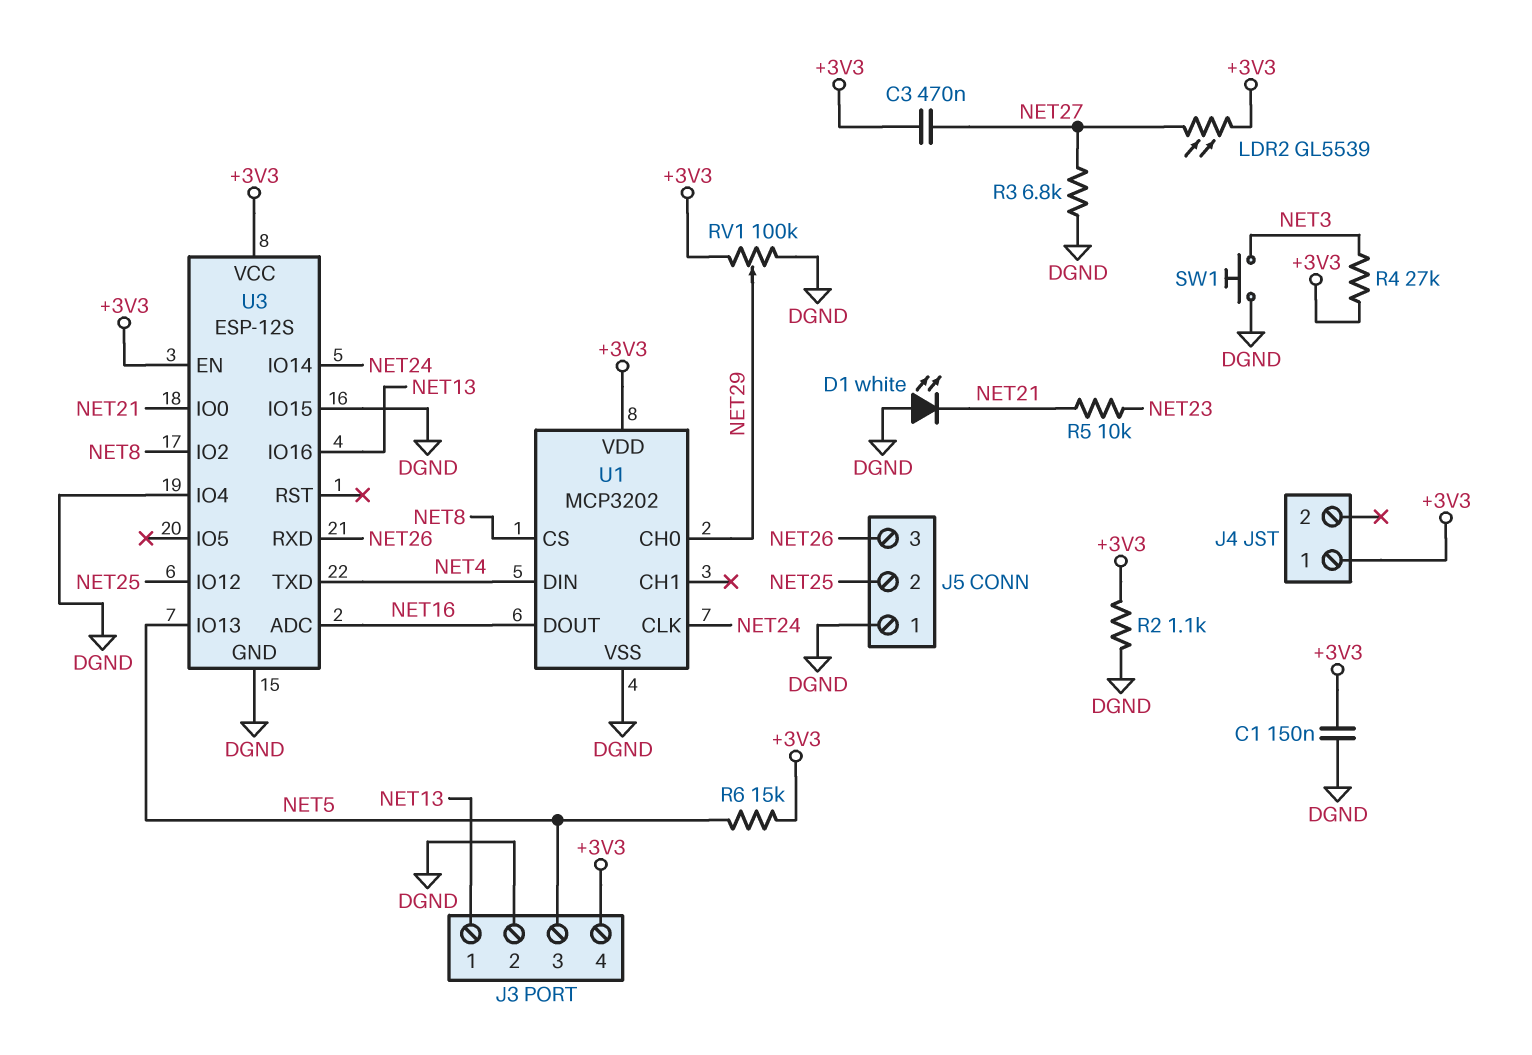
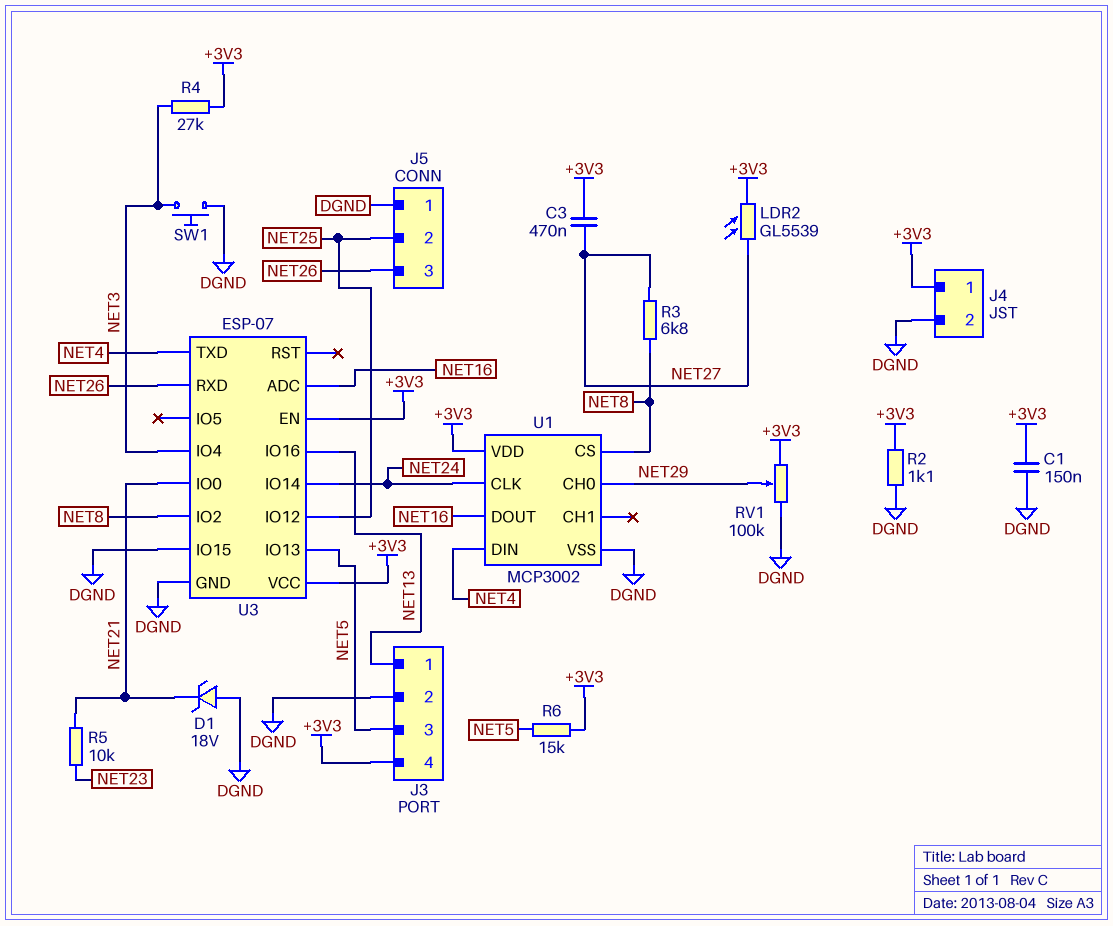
D1: LED white (A DGND, K NET21) -> zener 18V (A DGND, K NET21)
J4 pin 2: none -> DGND
R3: 6.8k (DGND, NET27) -> 6.8k (NET8, NET27)
U1: MCP3202 -> MCP3002
U3: ESP-12S -> ESP-07
U3 pin IO4: DGND -> NET3

